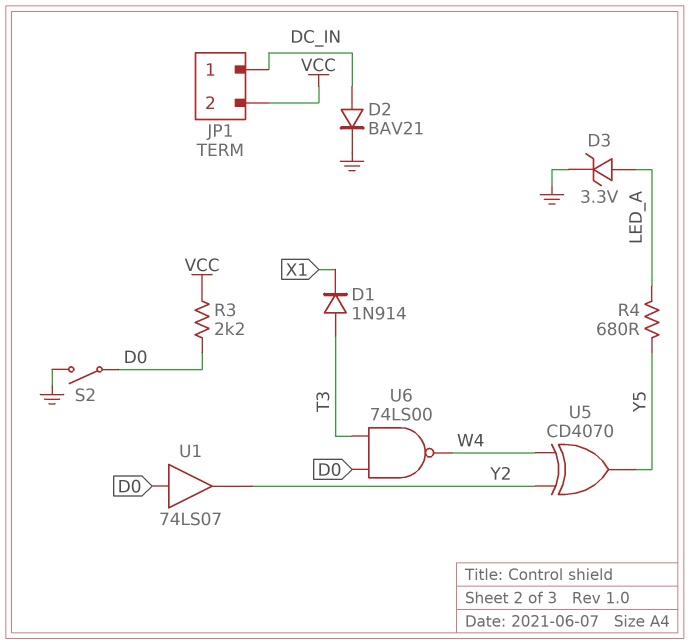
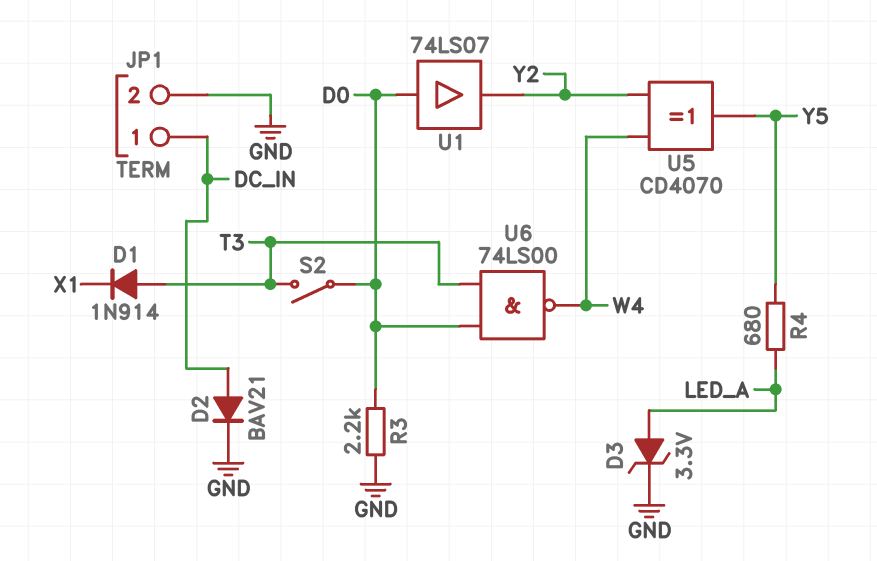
JP1 pin 2: VCC -> GND
R3: 2.2k (D0, VCC) -> 2.2k (D0, GND)
S2: switch (D0, GND) -> switch (D0, T3)

